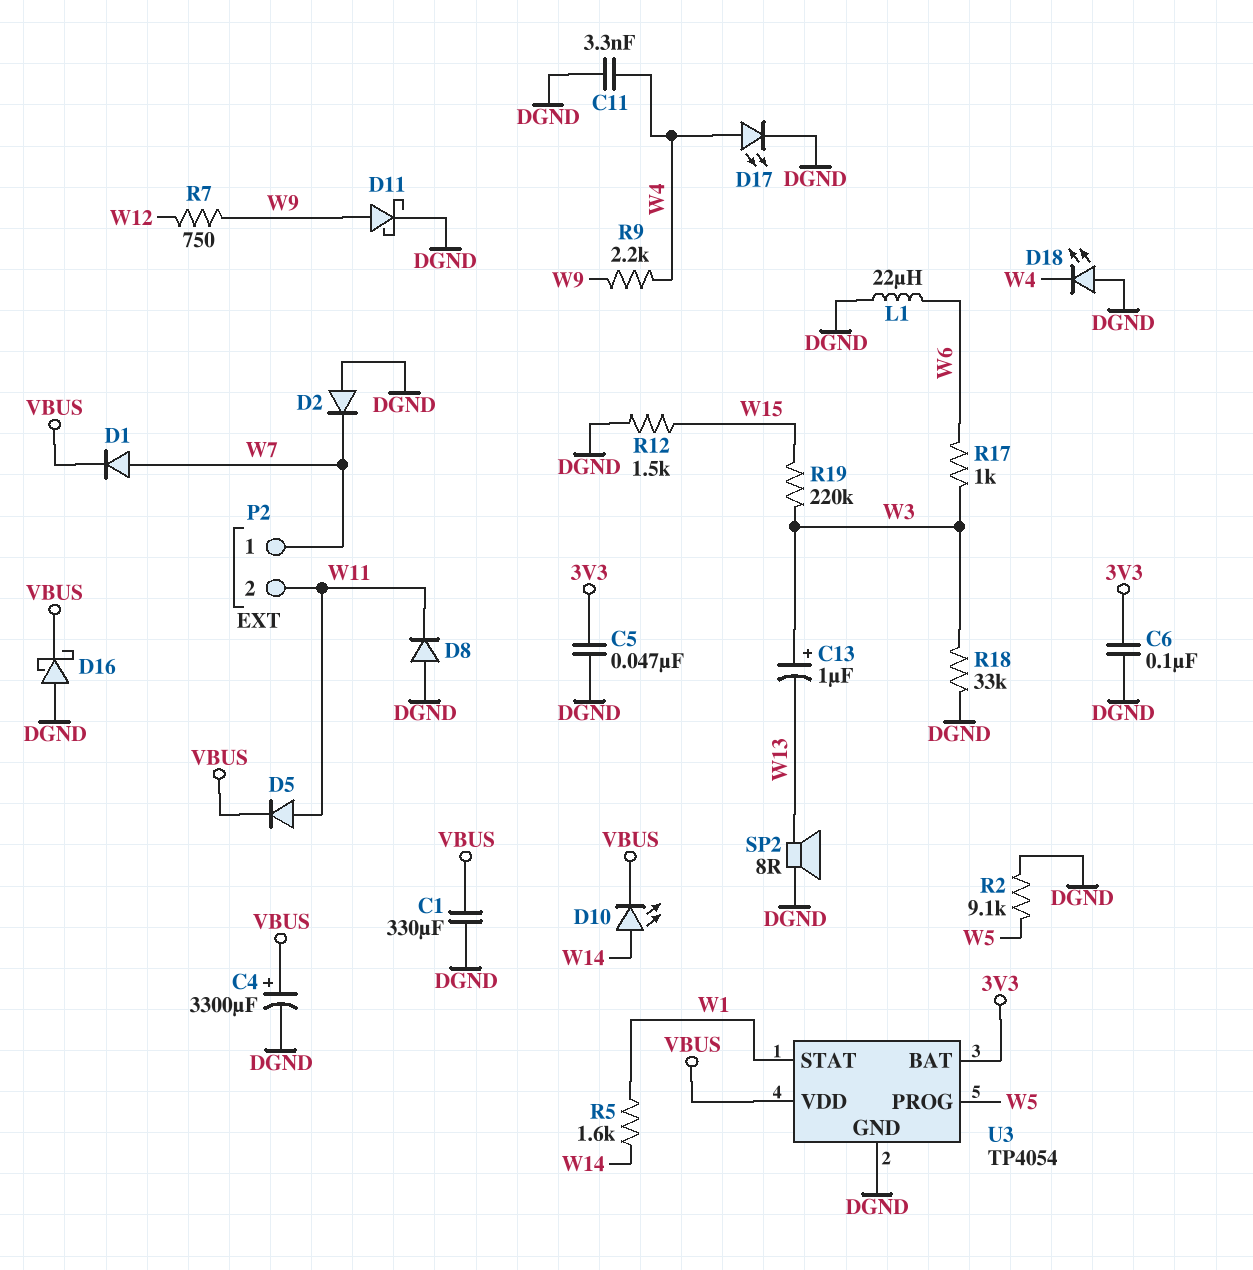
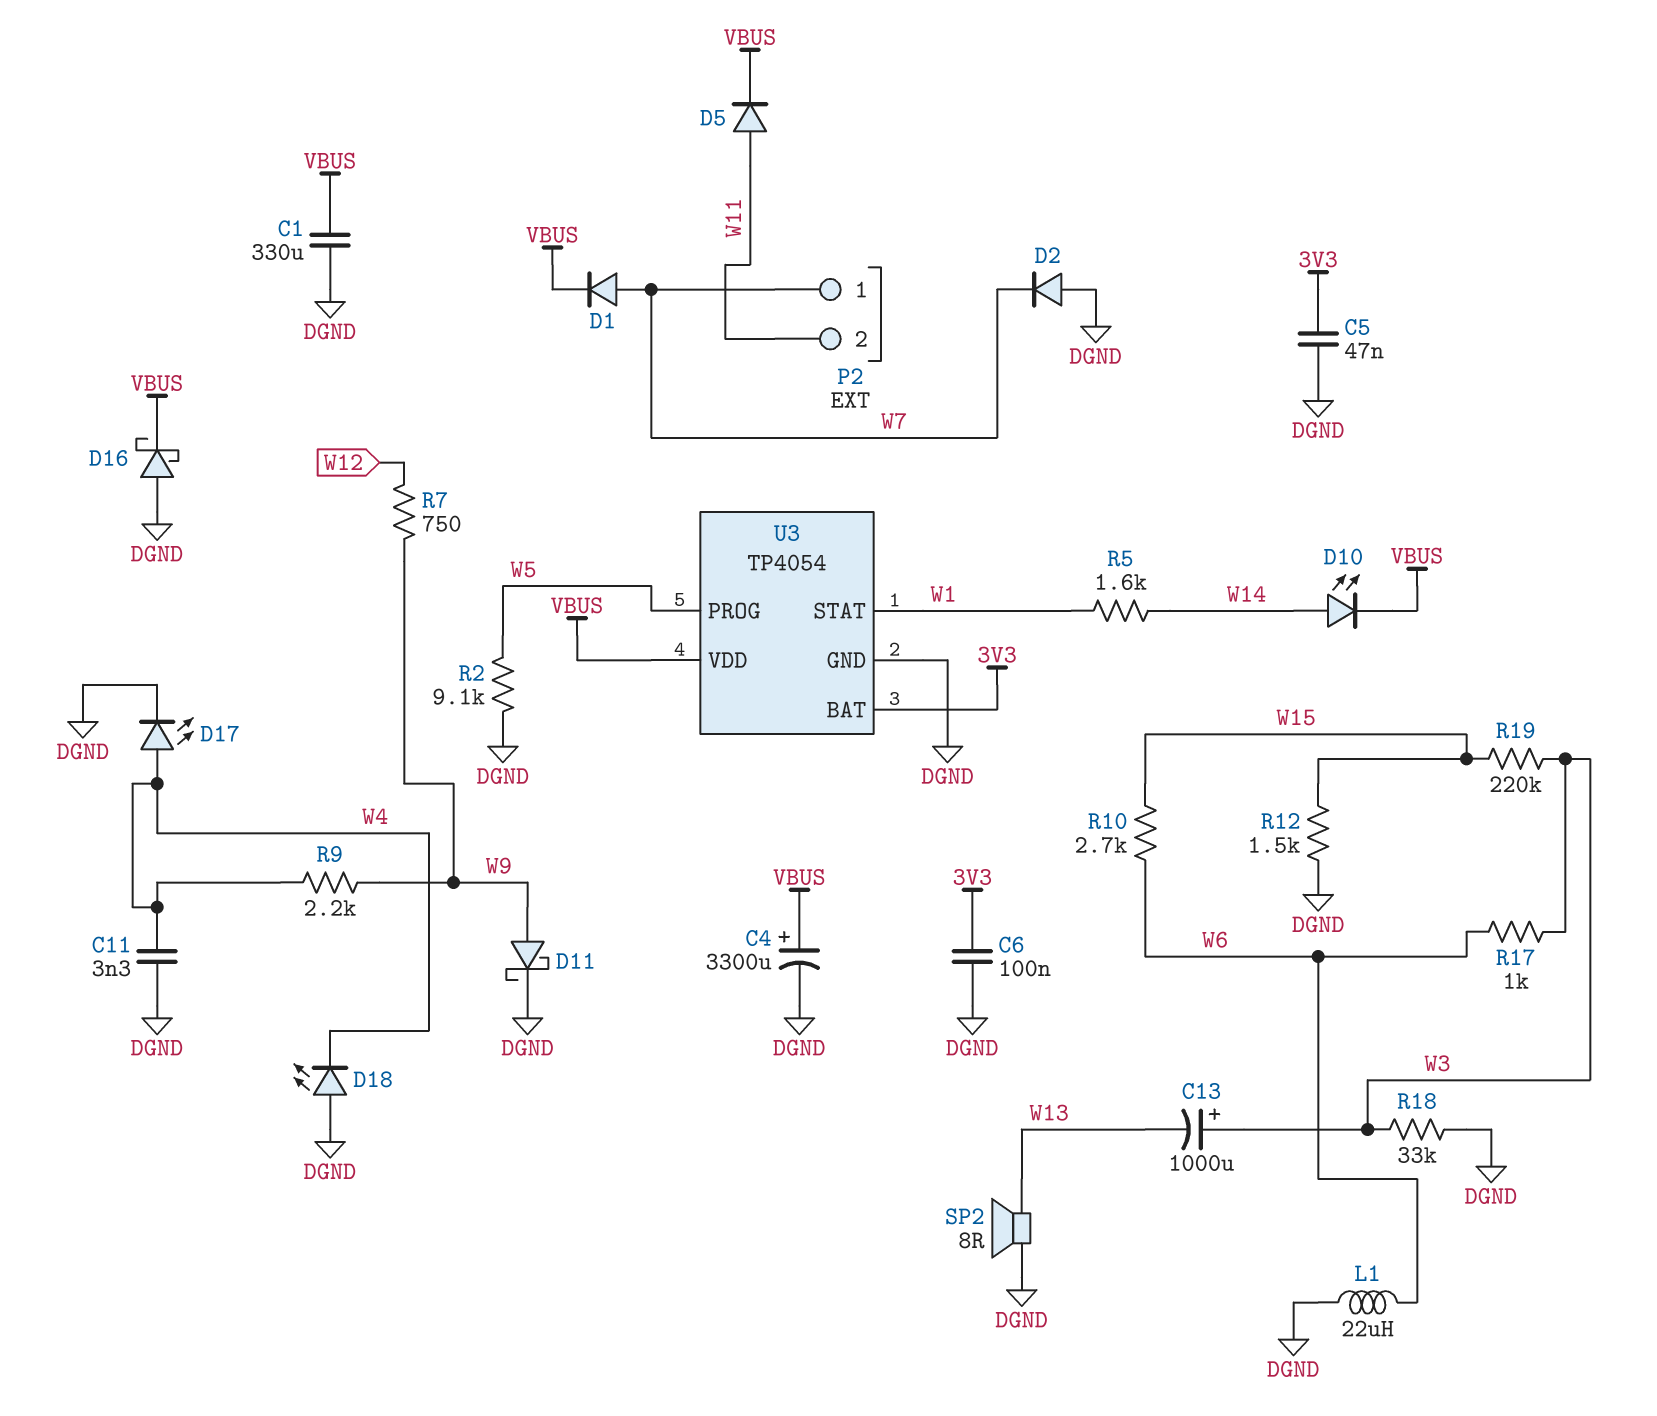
C13: 1uF (plus W3, minus W13) -> 1000uF (plus W3, minus W13)
D8: diode (A DGND, K W11) -> none
R10: none -> 2.7k (W6, W15)

